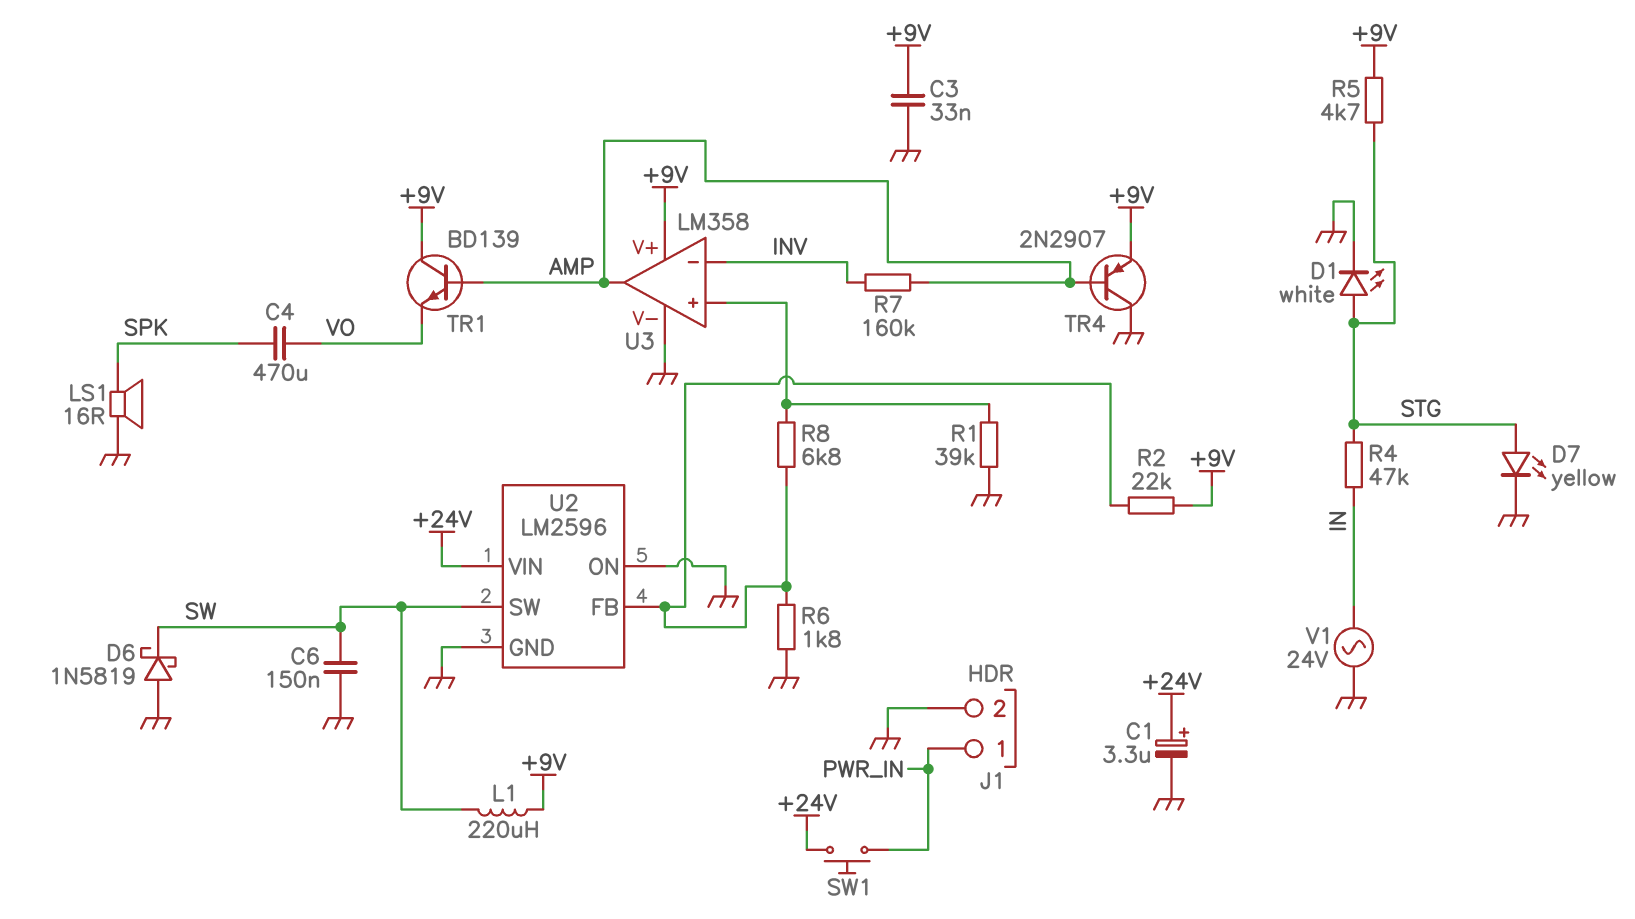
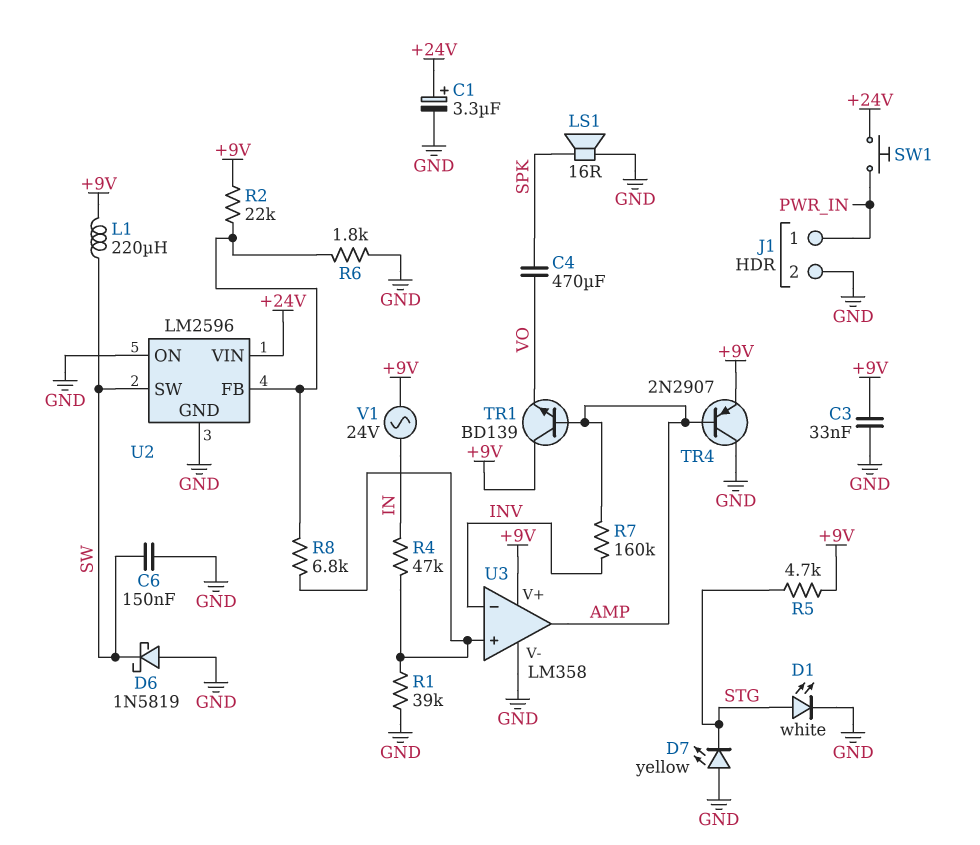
D7: LED yellow (A STG, K GND) -> LED yellow (A GND, K STG)
R4: 47k (IN, STG) -> 47k (IN, U3/in+)
V1: AC 24V (GND, IN) -> AC 24V (+9V, IN)

